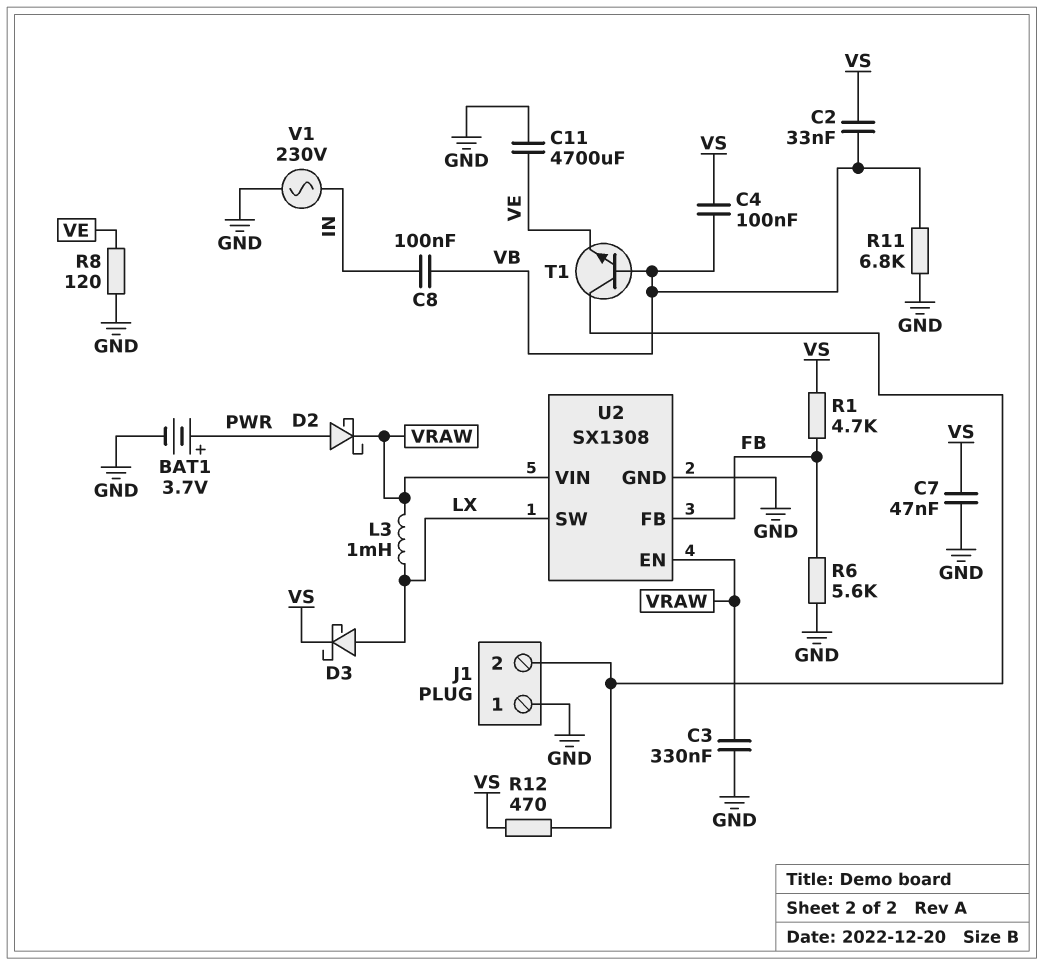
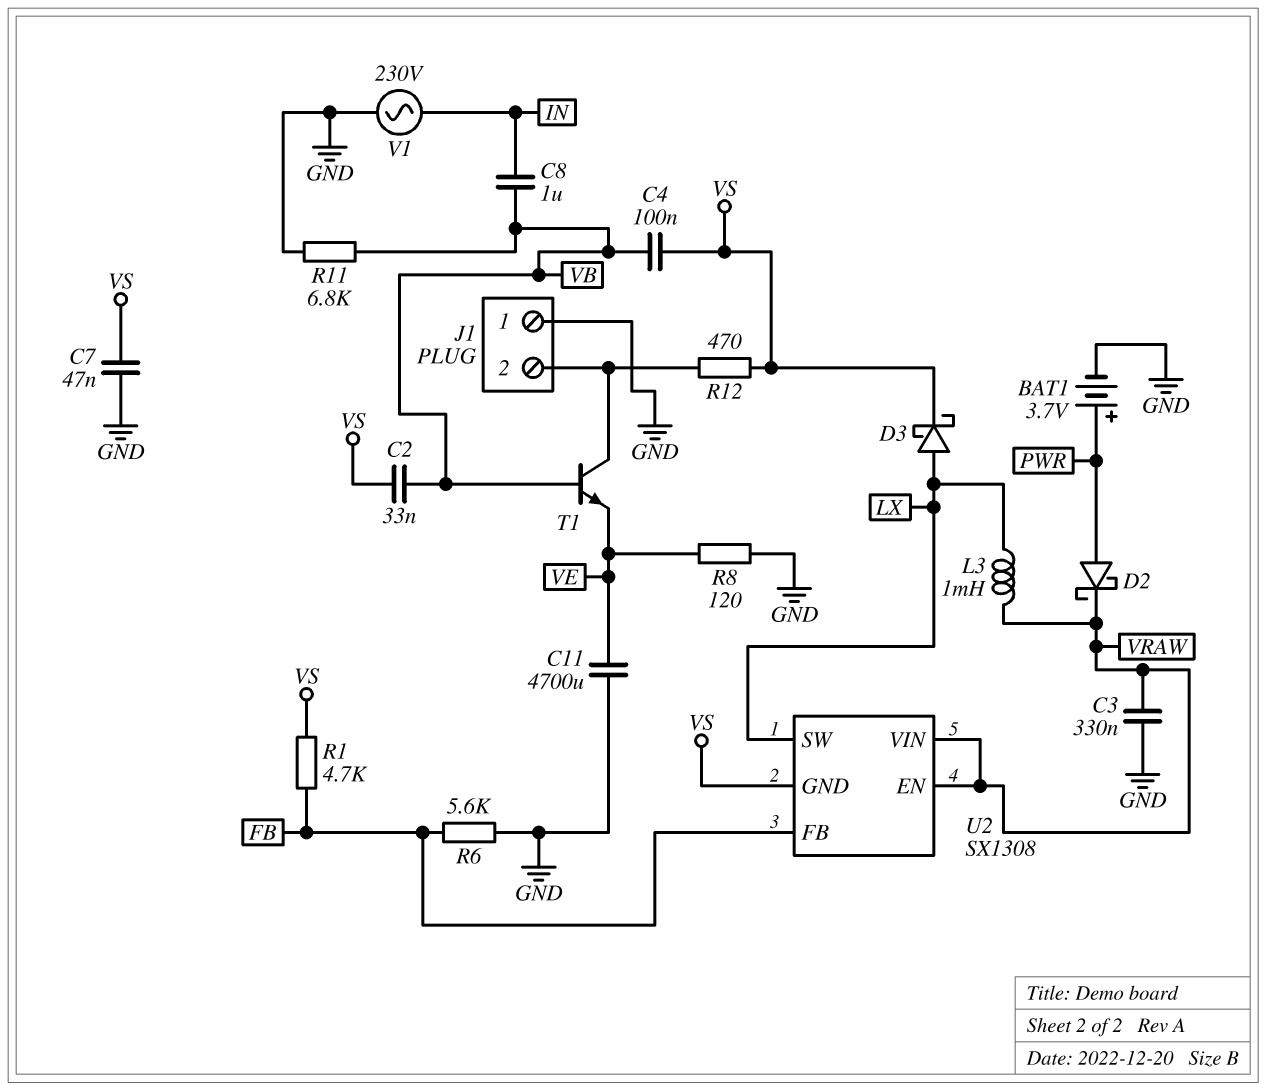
C8: 100nF (IN, VB) -> 1uF (IN, VB)
U2 pin GND: GND -> VS

